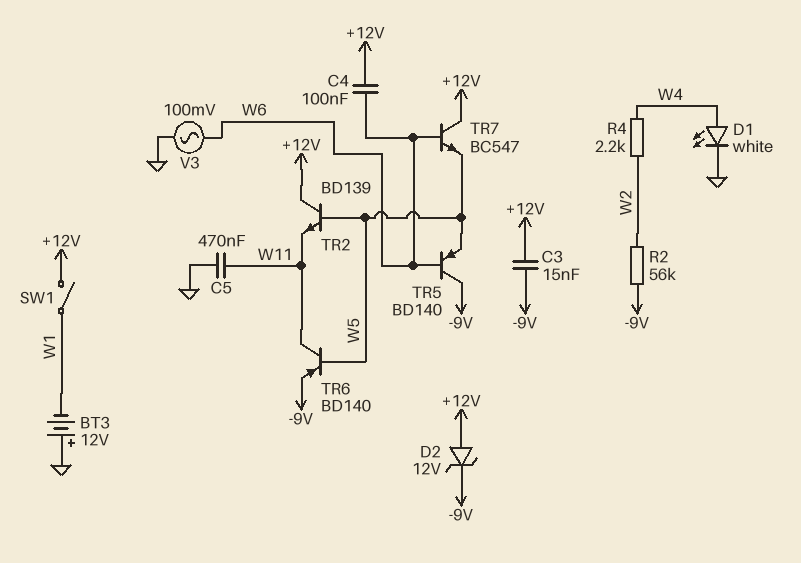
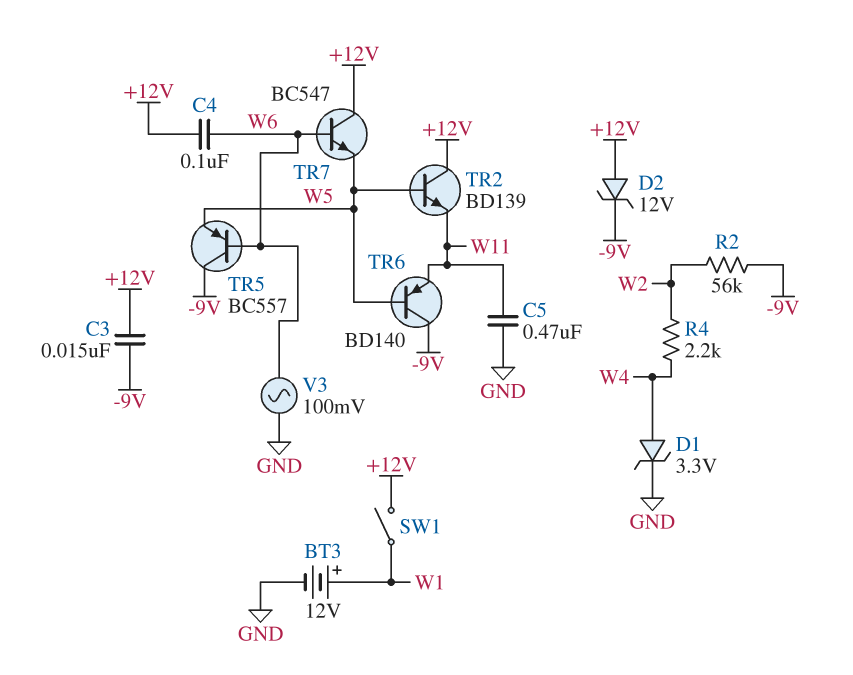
BT3: 12V (plus GND, minus W1) -> 12V (plus W1, minus GND)
D1: LED white (A W4, K GND) -> zener 3.3V (A W4, K GND)
TR5: PNP BD140 (B W6, C -9V, E W5) -> PNP BC557 (B W6, C -9V, E W5)
TR6: PNP BD140 (B W5, C W11, E -9V) -> PNP BD140 (B W5, C -9V, E W11)

